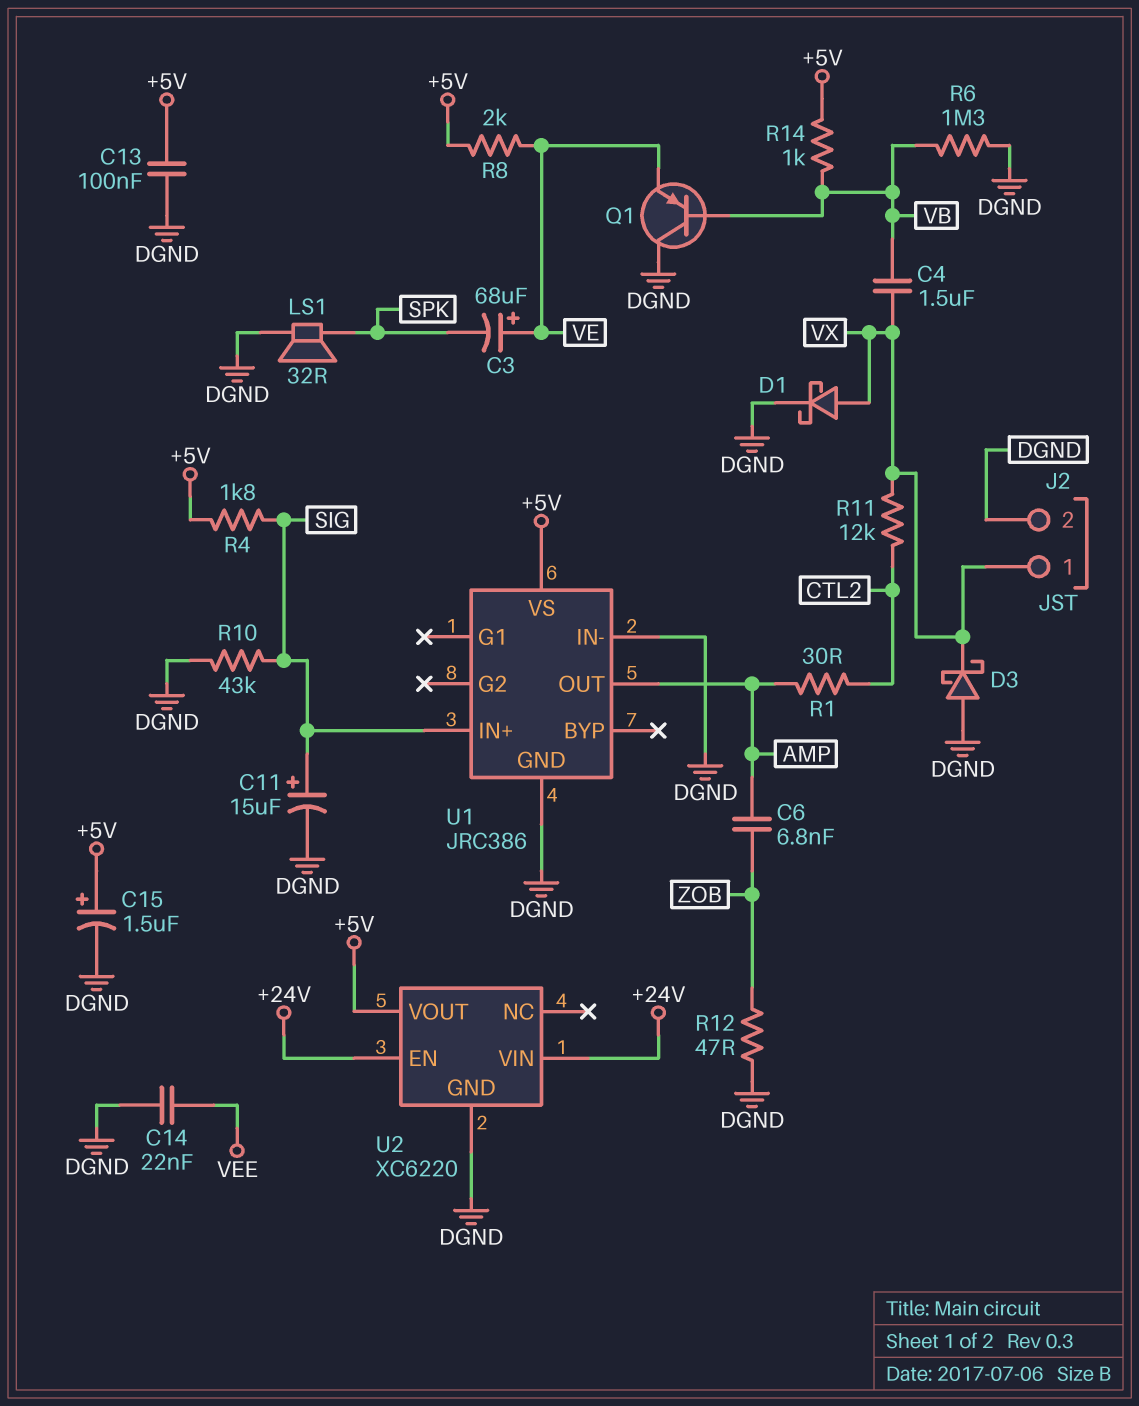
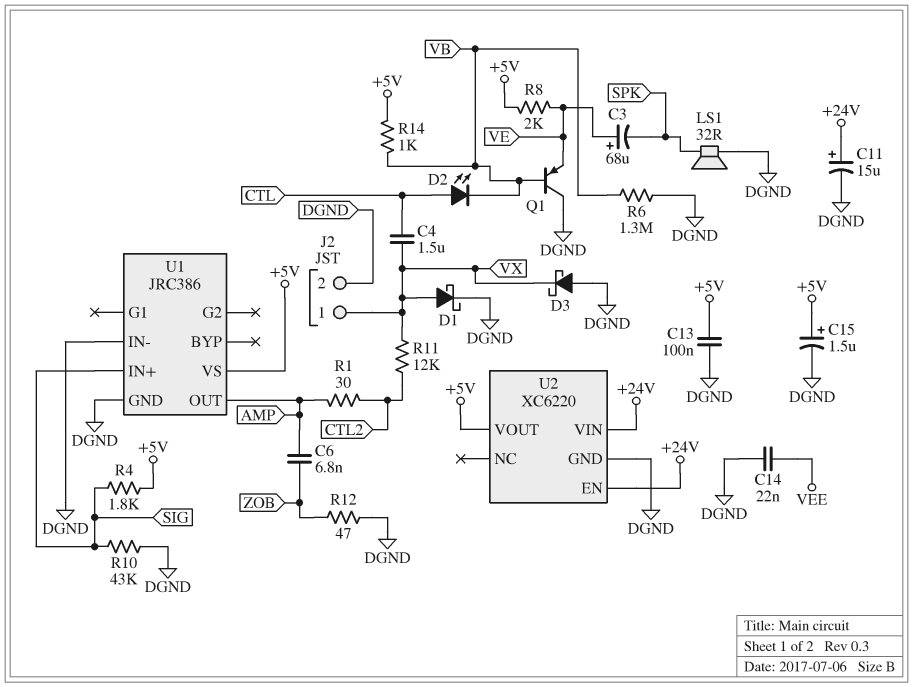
C4: 1.5uF (VB, VX) -> 1.5uF (CTL, VX)
C11: 15uF (plus SIG, minus DGND) -> 15uF (plus +24V, minus DGND)
D2: none -> LED (A CTL, K VB)

